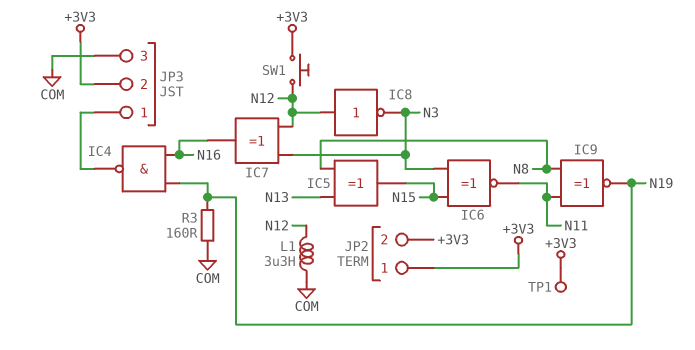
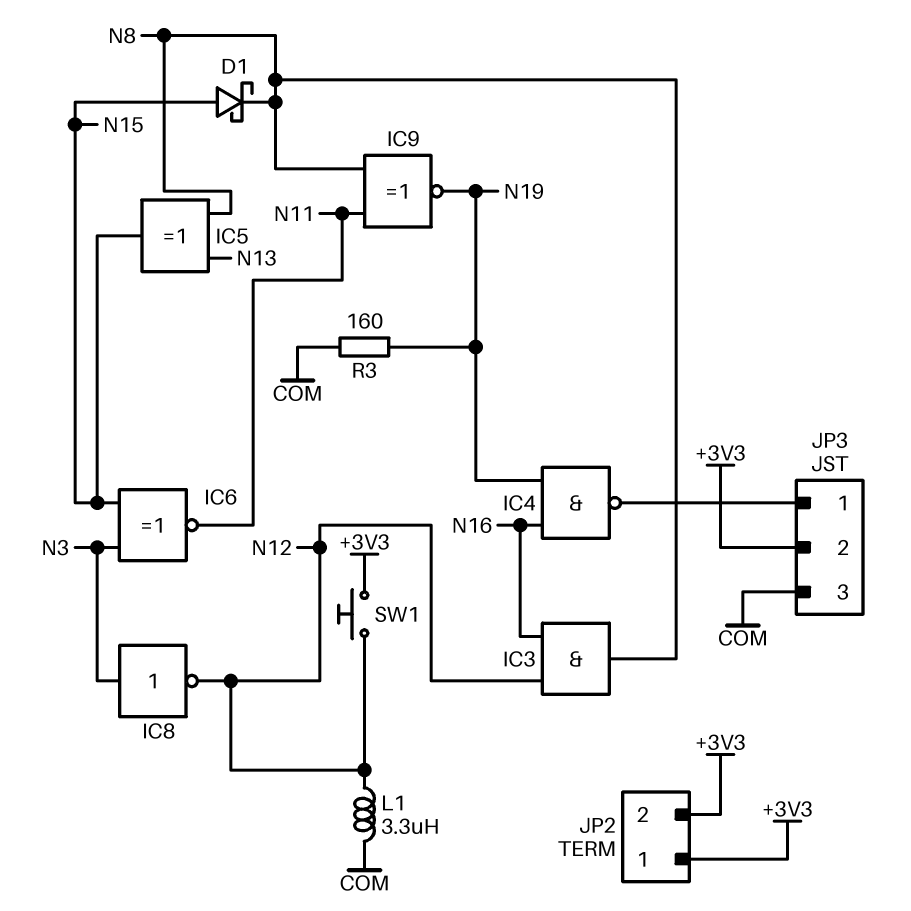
D1: none -> schottky (A N15, K N8)
IC3: none -> AND (in N12, in N16, out N8)
IC7: XOR (in N3, in N12, out N16) -> none
IC8: NOT (in N12, out N3) -> NOT (in N3, out N12)
TP1: test point (+3V3) -> none

